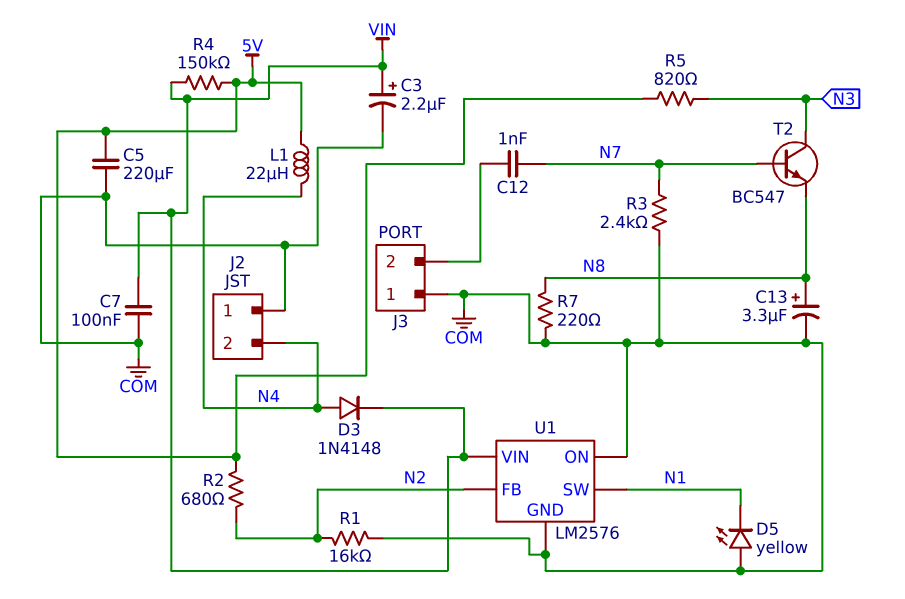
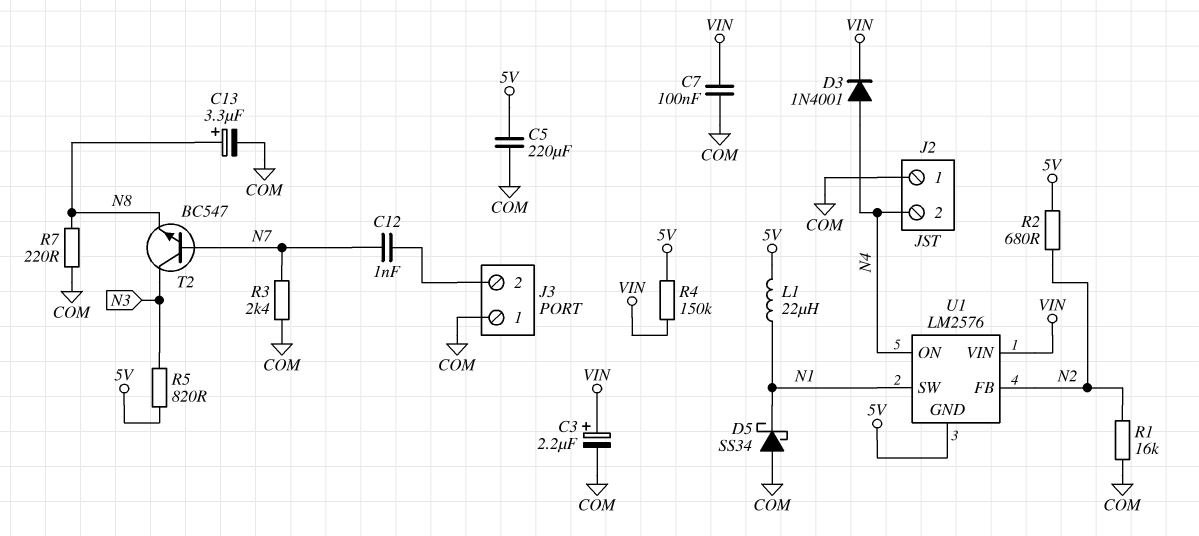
D3: diode 1N4148 (A N4, K VIN) -> diode 1N4001 (A N4, K VIN)
D5: LED yellow (A COM, K N1) -> schottky SS34 (A COM, K N1)
L1: 22uH (5V, N4) -> 22uH (5V, N1)
U1 pin GND: COM -> 5V
U1 pin ON: COM -> N4

